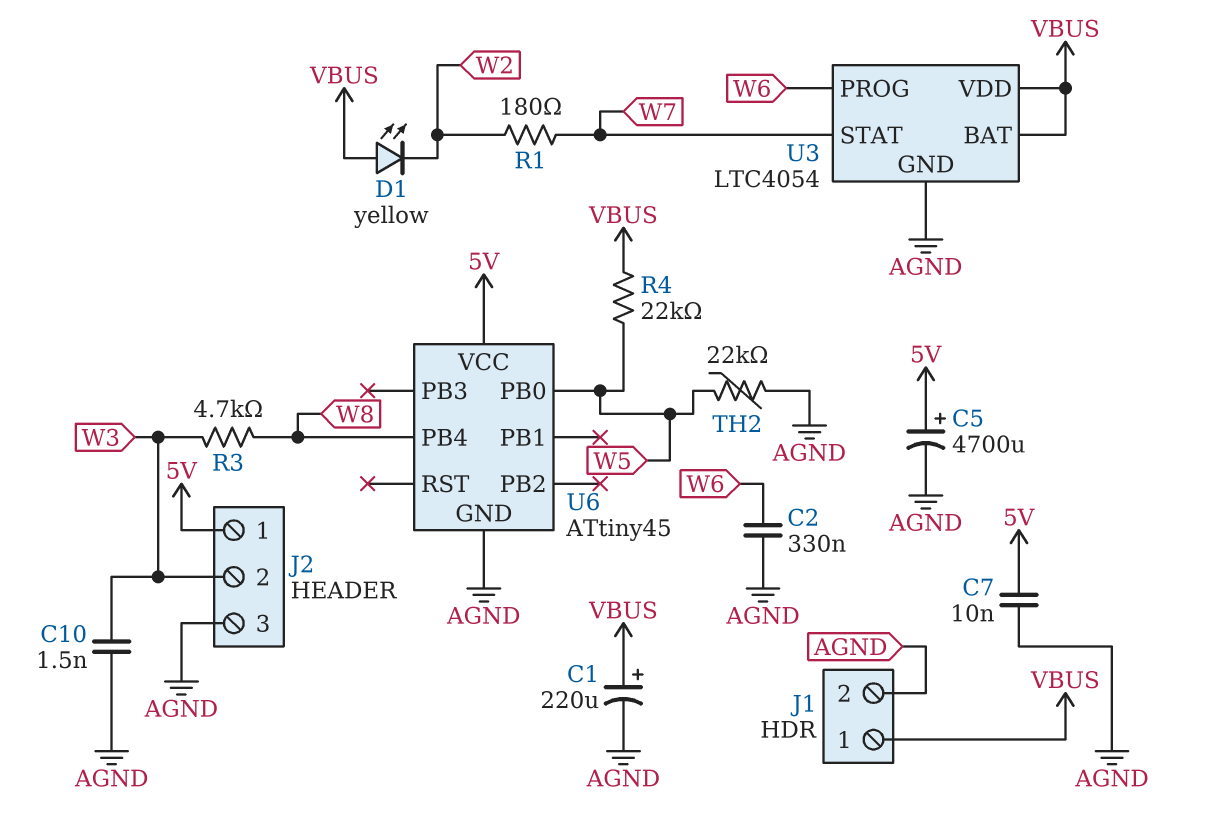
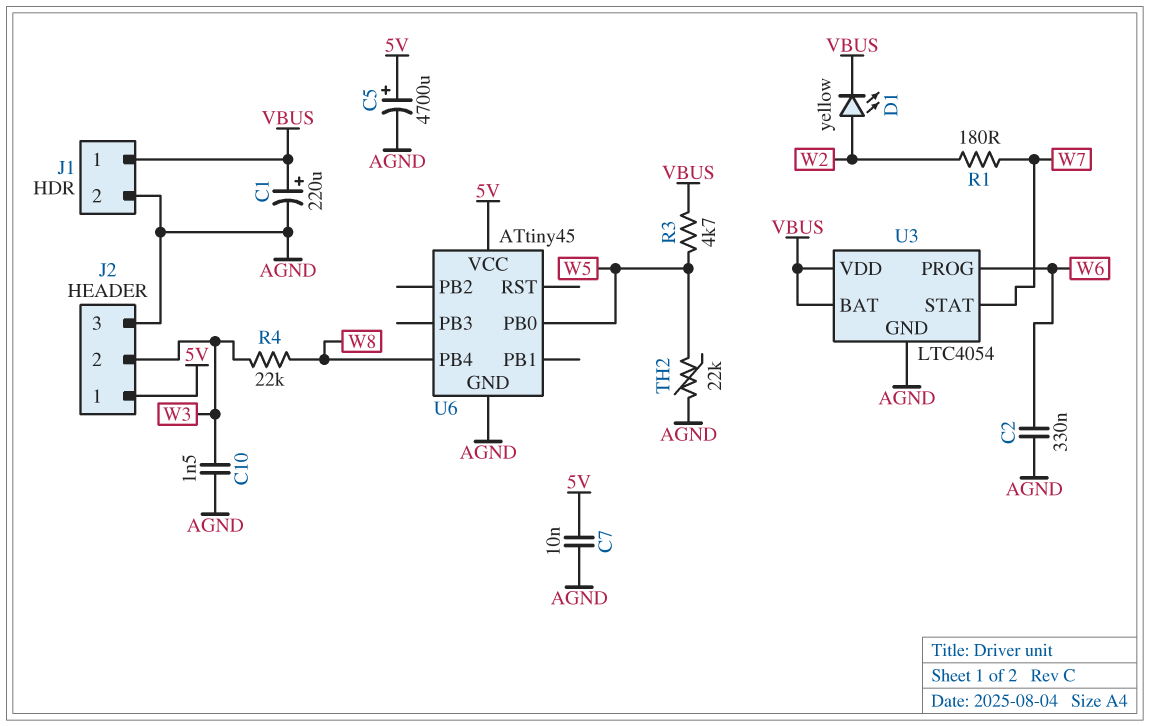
D1: LED yellow (A VBUS, K W2) -> LED yellow (A W2, K VBUS)
R3: 4.7k (W3, W8) -> 4.7k (VBUS, W5)
R4: 22k (VBUS, W5) -> 22k (W3, W8)

